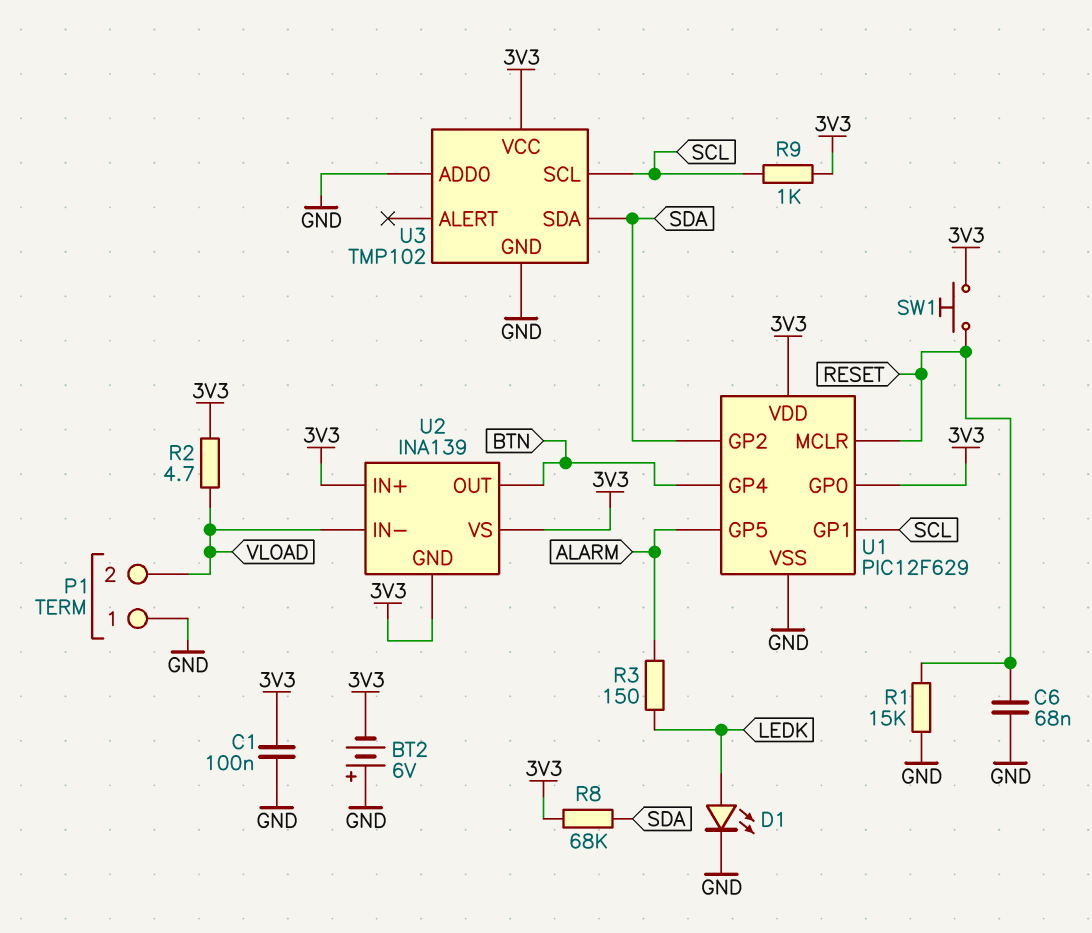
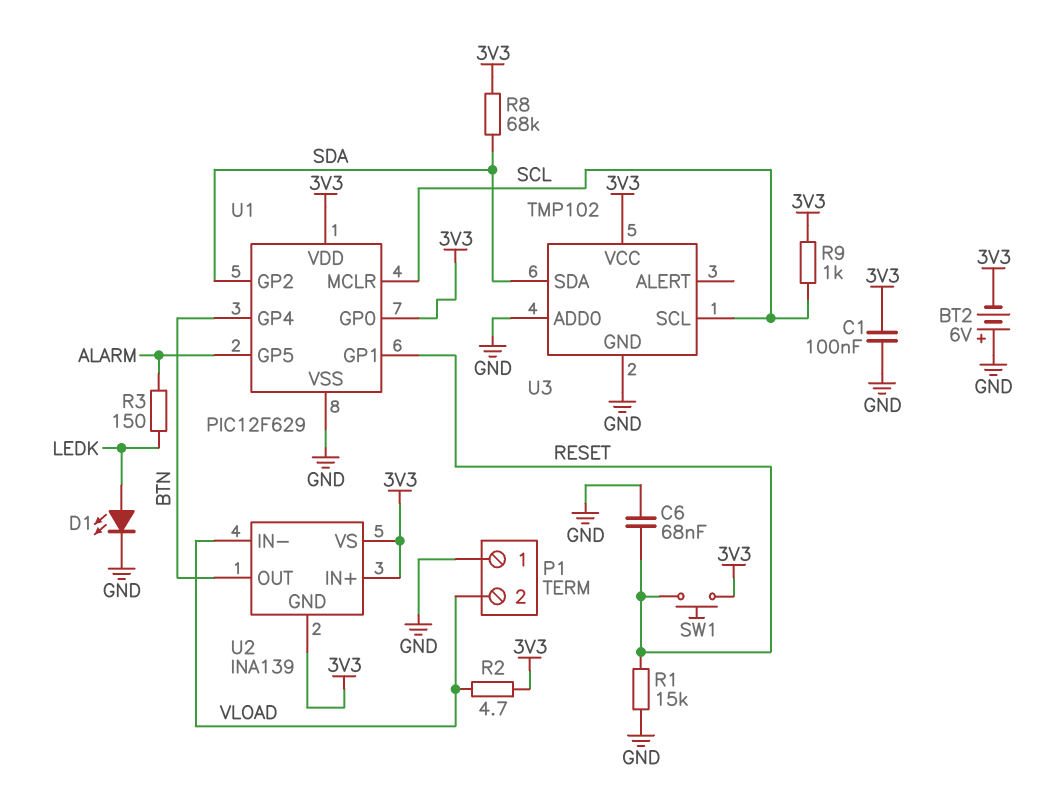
U1 pin GP1: SCL -> RESET
U1 pin MCLR: RESET -> SCL

